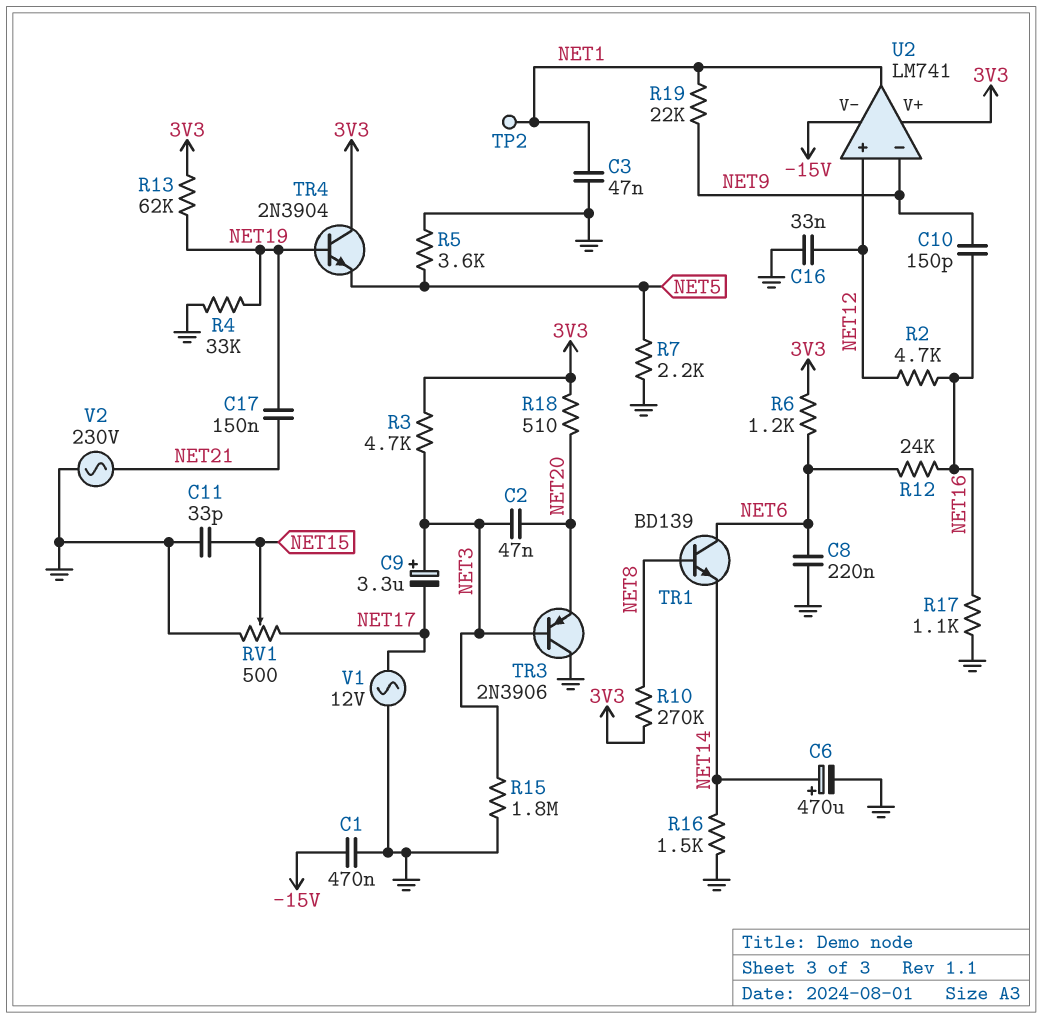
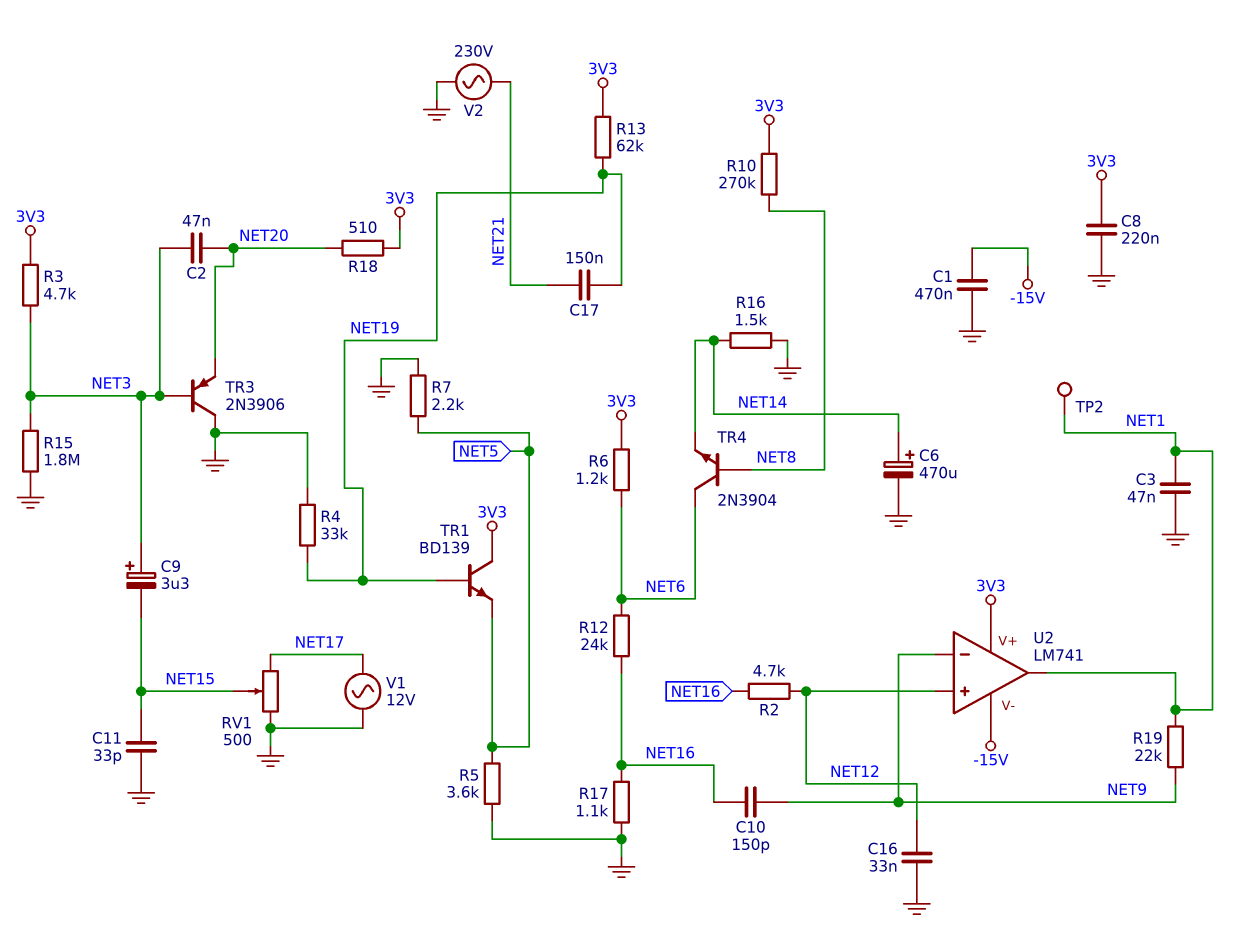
C8: 220nF (GND, NET6) -> 220nF (3V3, GND)
C9: 3.3uF (plus NET3, minus NET17) -> 3.3uF (plus NET3, minus NET15)
TR1: NPN BD139 (B NET8, C NET6, E NET14) -> NPN BD139 (B NET19, C 3V3, E NET5)
TR4: NPN 2N3904 (B NET19, C 3V3, E NET5) -> NPN 2N3904 (B NET8, C NET6, E NET14)

